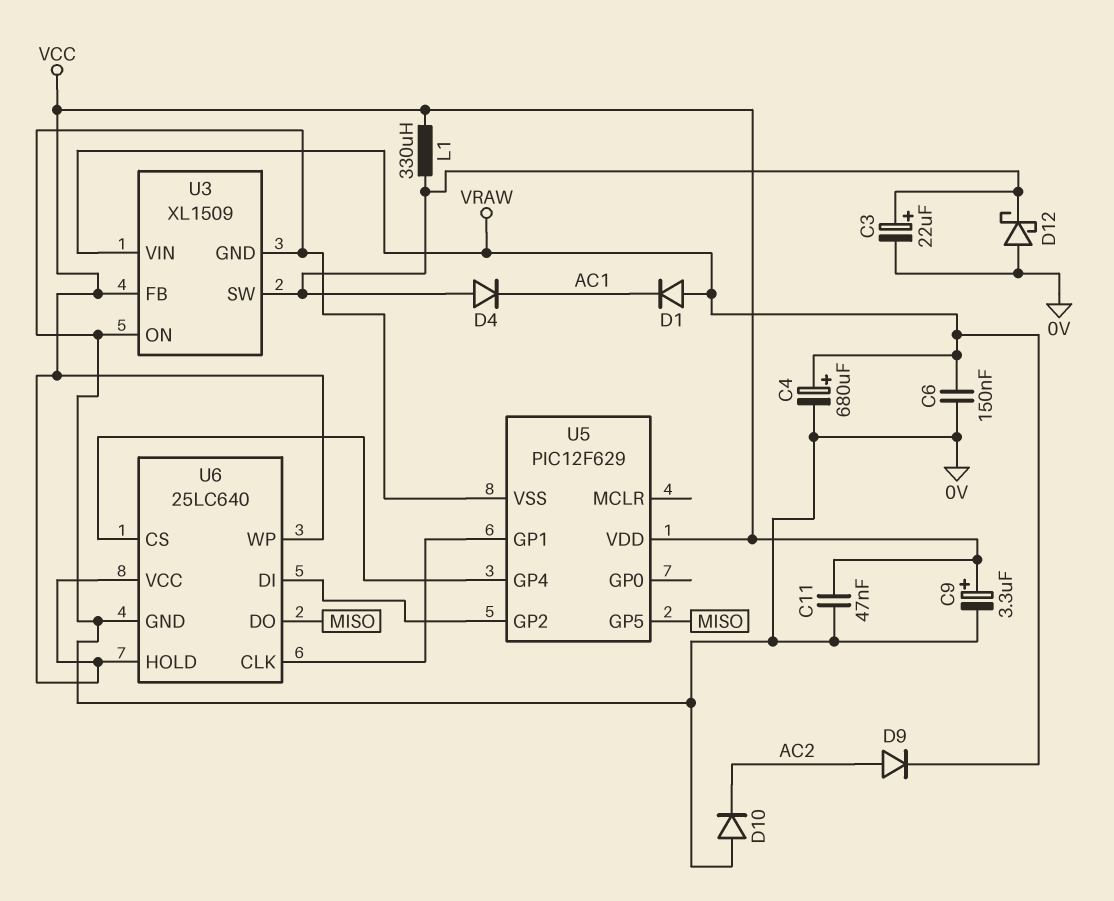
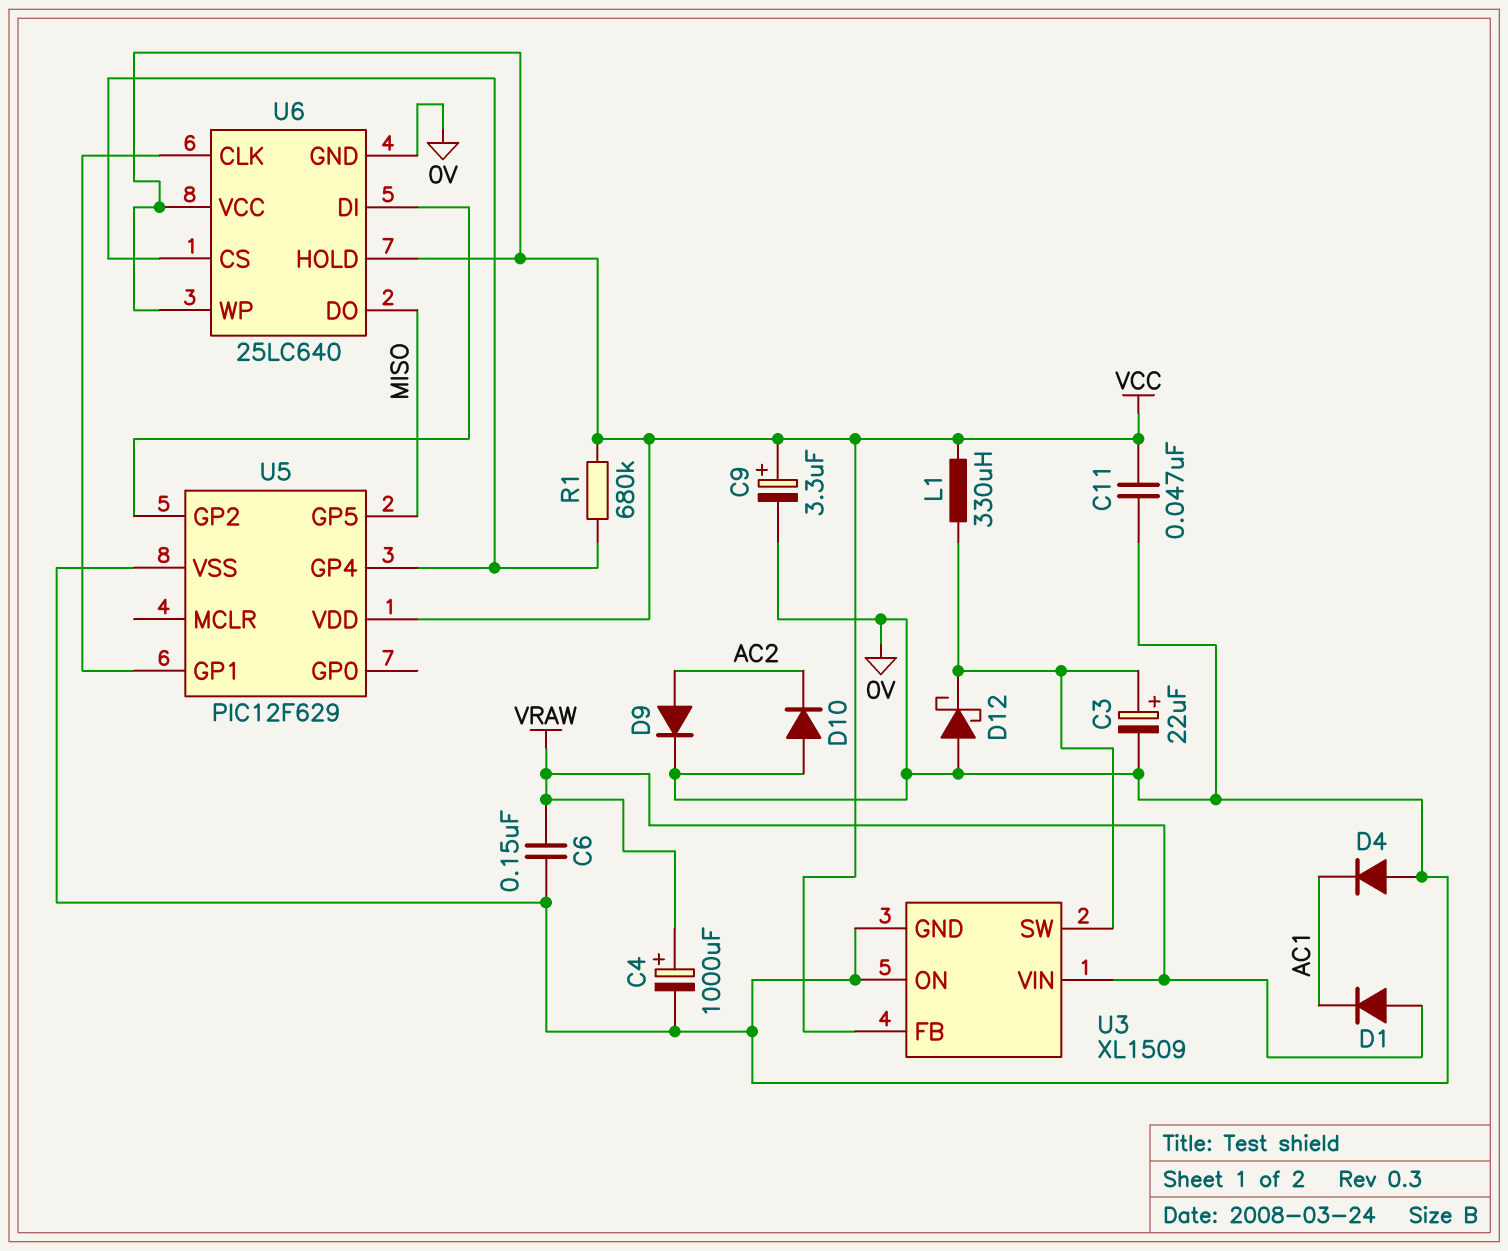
C4: 680uF (plus VRAW, minus 0V) -> 1000uF (plus VRAW, minus 0V)
D4: diode (A U3/SW, K AC1) -> diode (A 0V, K AC1)
D9: diode (A AC2, K VRAW) -> diode (A AC2, K 0V)
R1: none -> 680k (U5/GP4, VCC)

